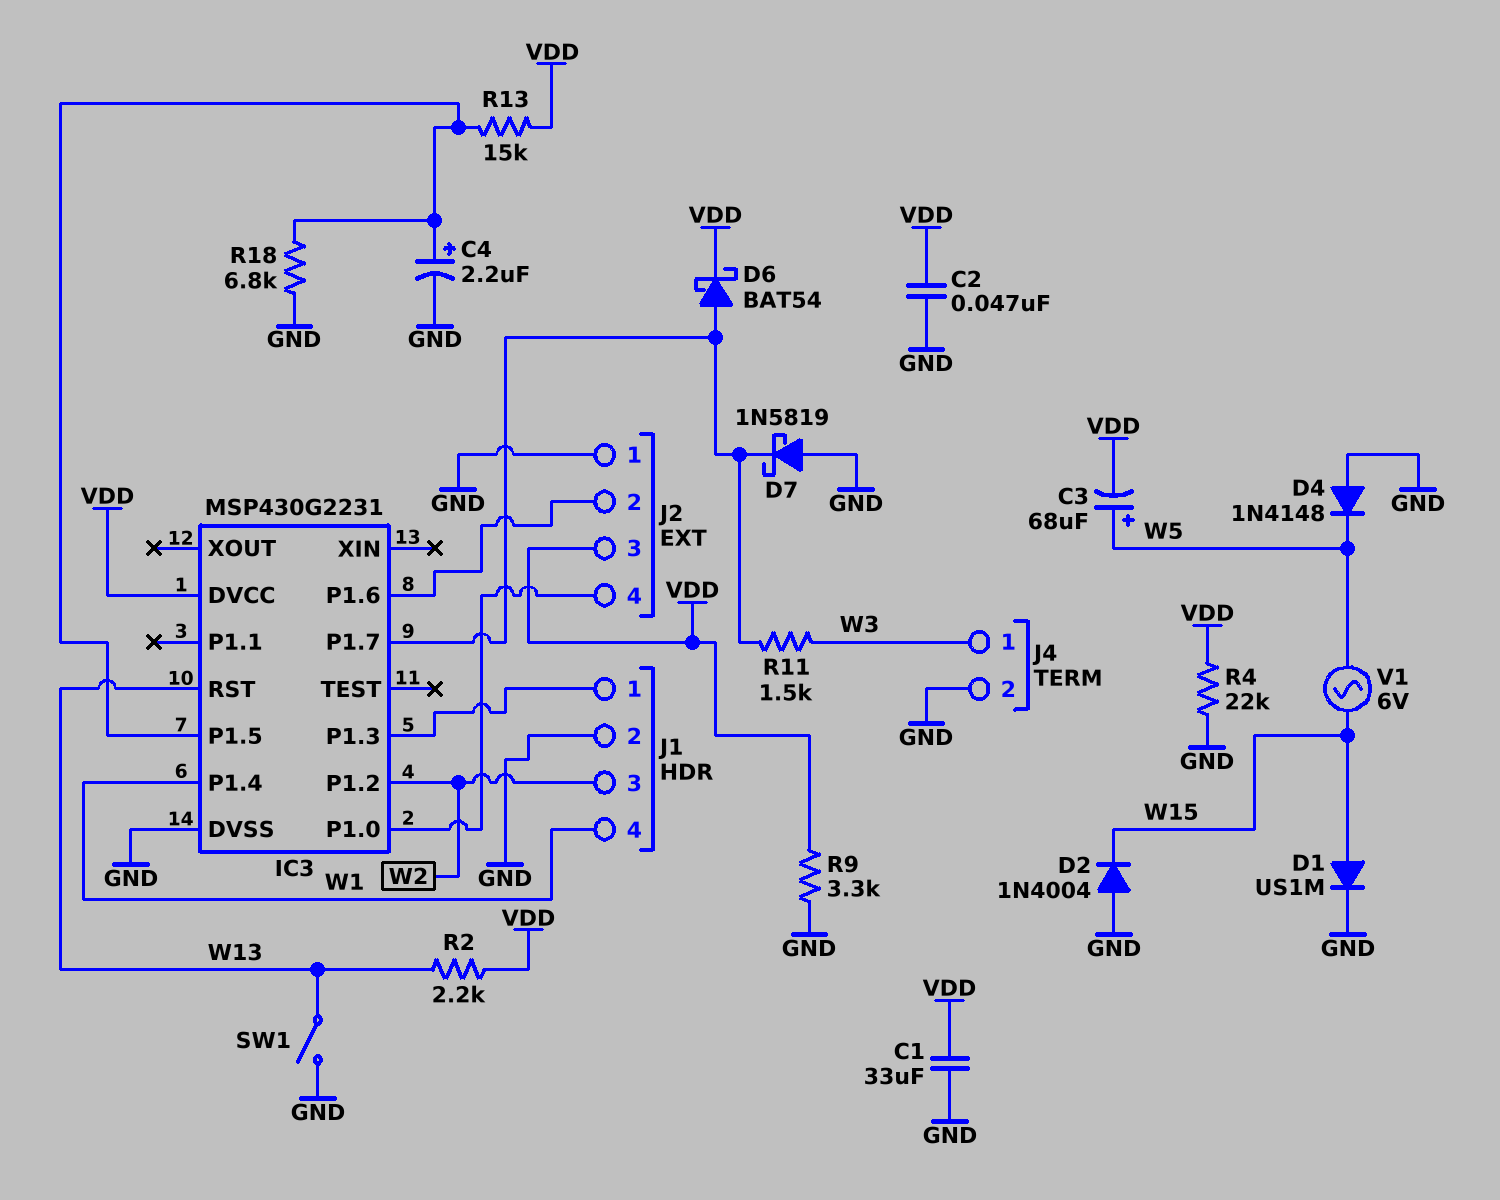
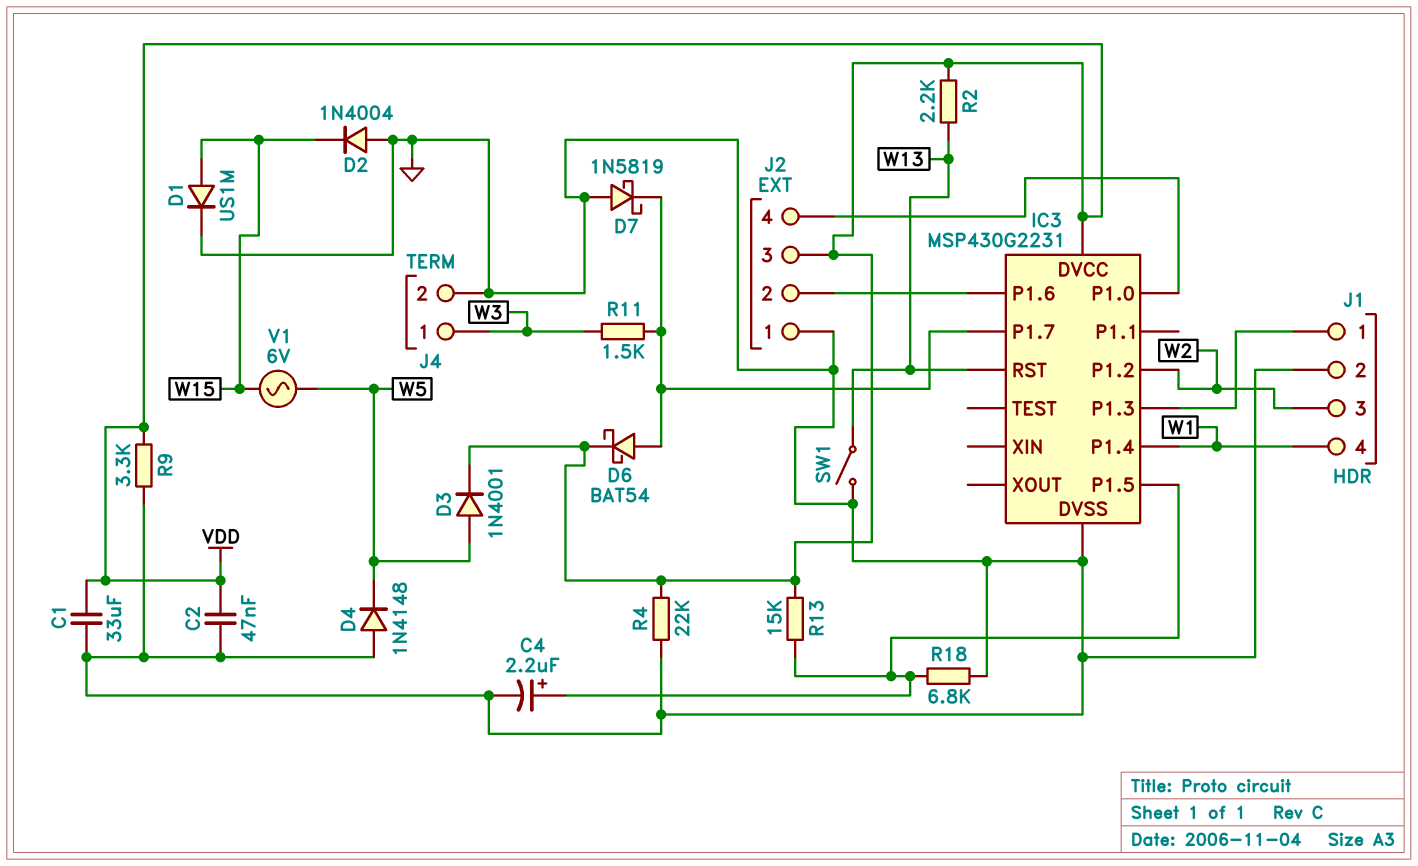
C3: 68uF (plus W5, minus VDD) -> none
D3: none -> diode 1N4001 (A W5, K VDD)

